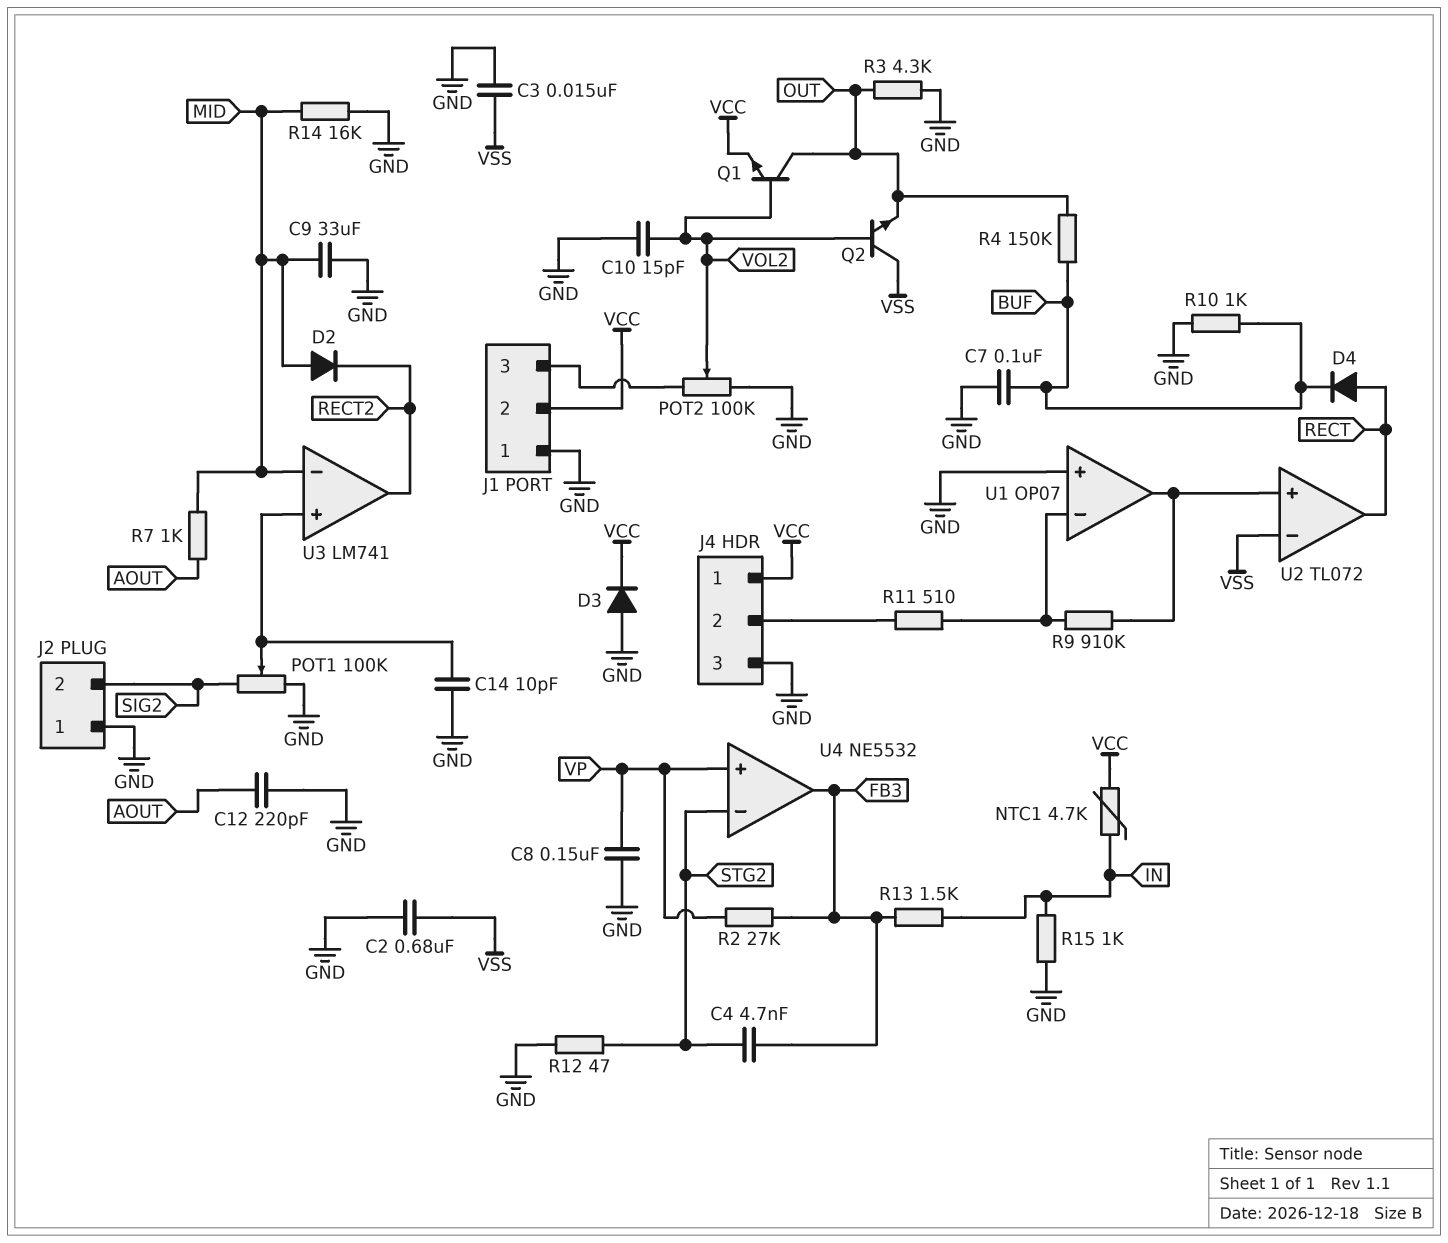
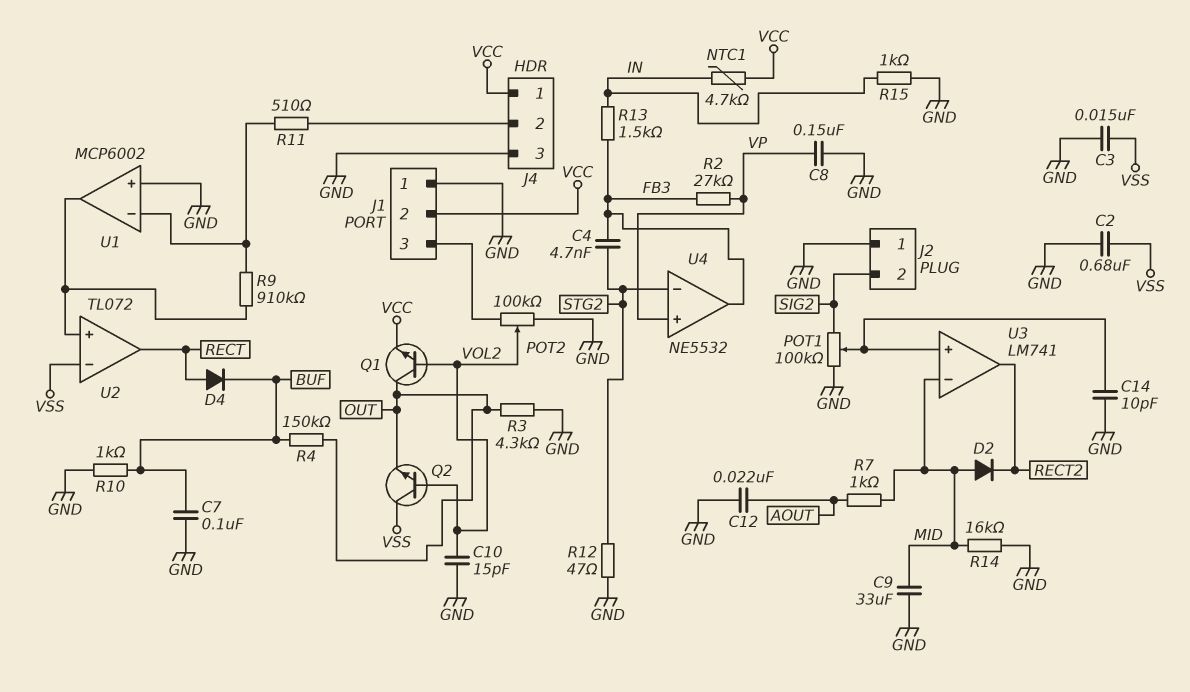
C12: 220pF (AOUT, GND) -> 22nF (AOUT, GND)
D3: diode (A GND, K VCC) -> none
U1: OP07 -> MCP6002

